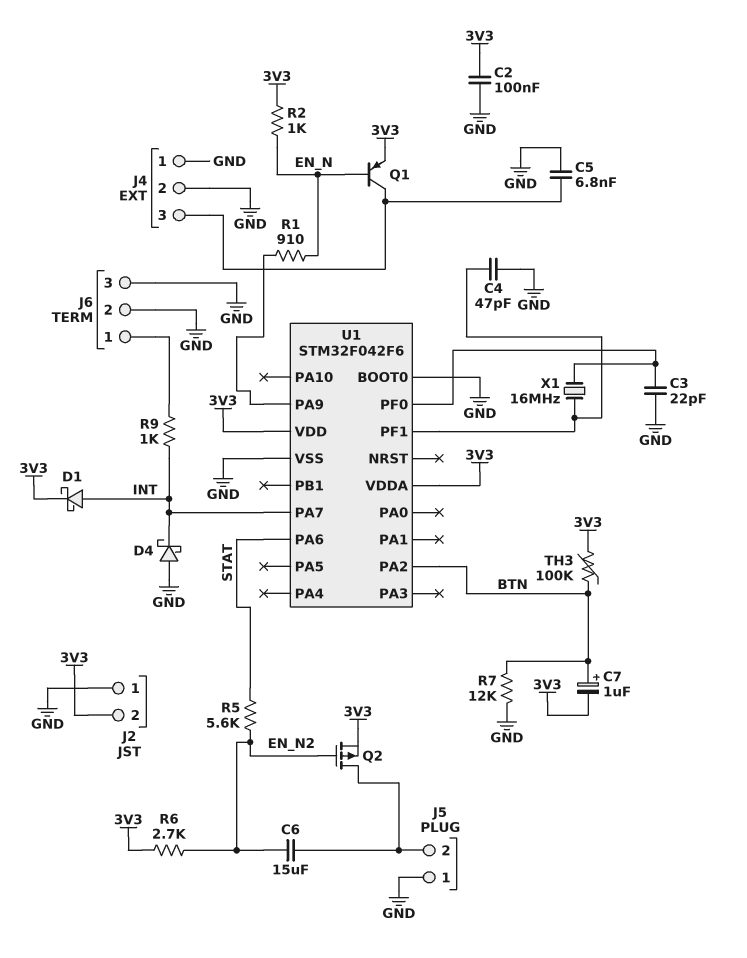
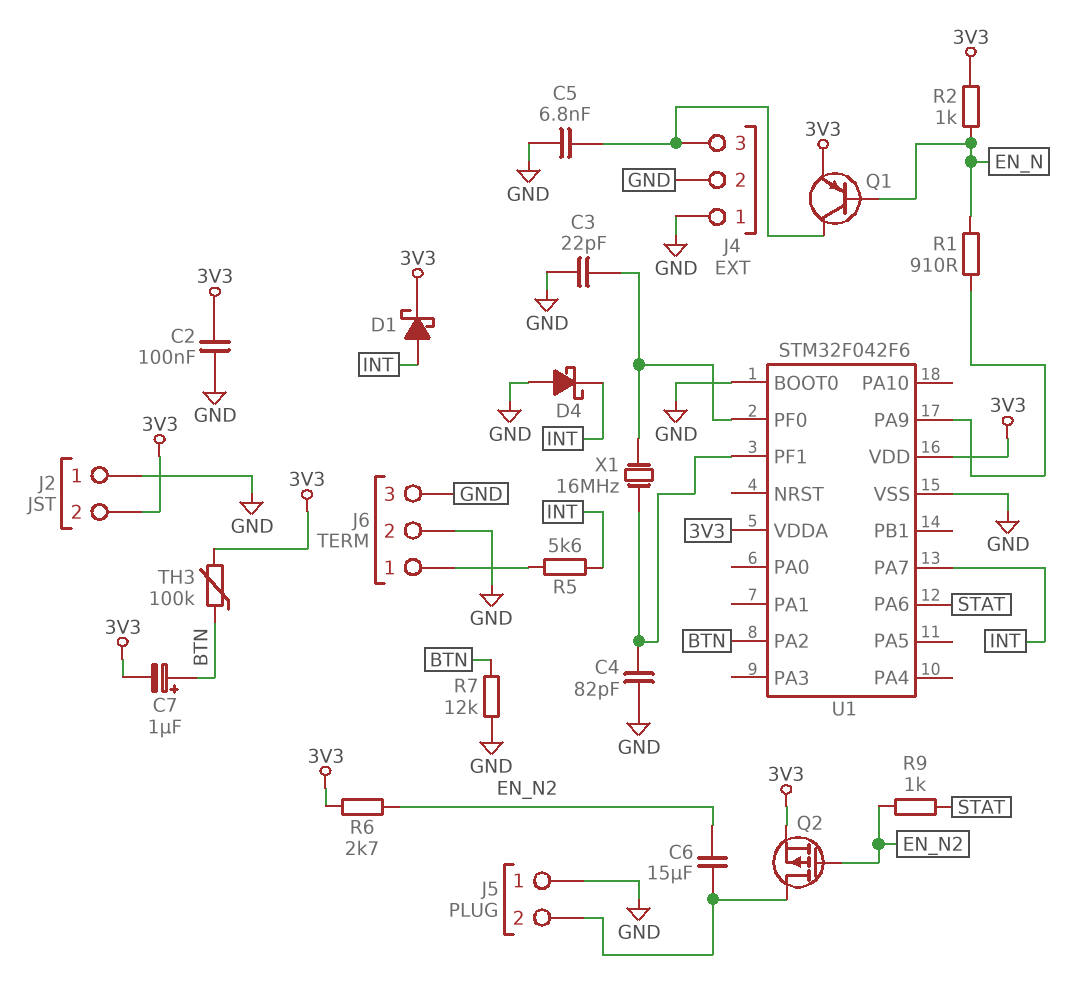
C4: 47pF (GND, U1/PF1) -> 82pF (GND, U1/PF1)
R5: 5.6k (EN_N2, STAT) -> 5.6k (INT, J6/1)
R9: 1k (INT, J6/1) -> 1k (EN_N2, STAT)

